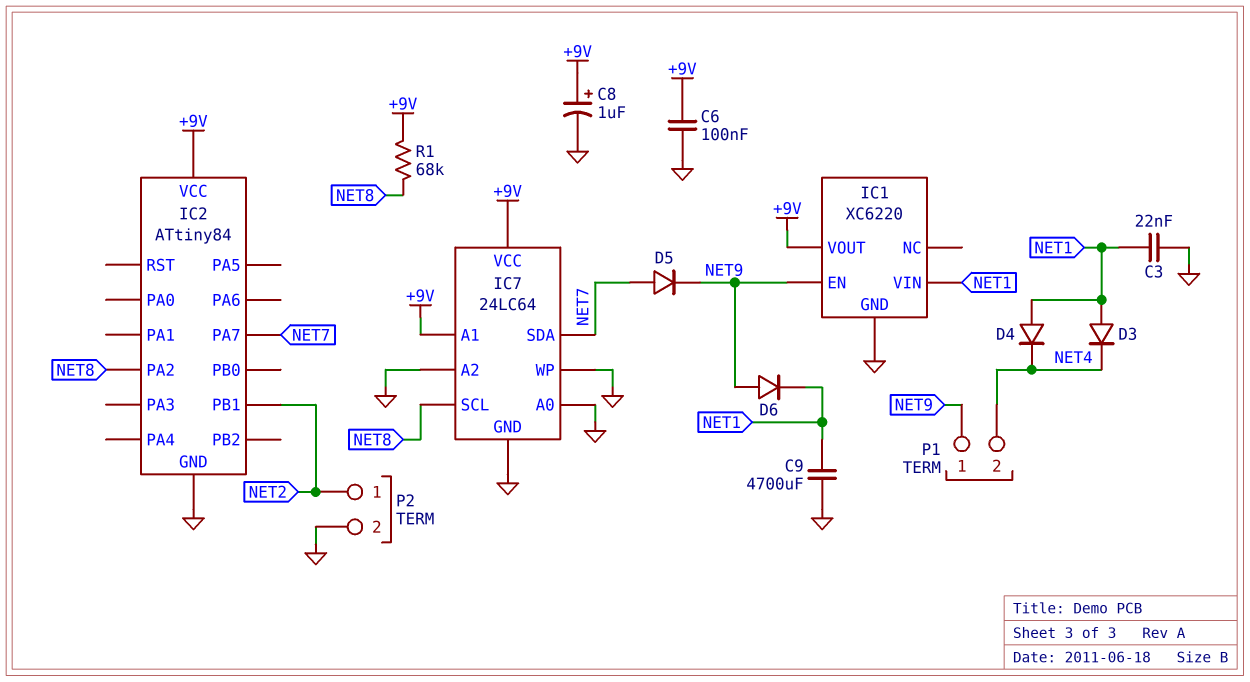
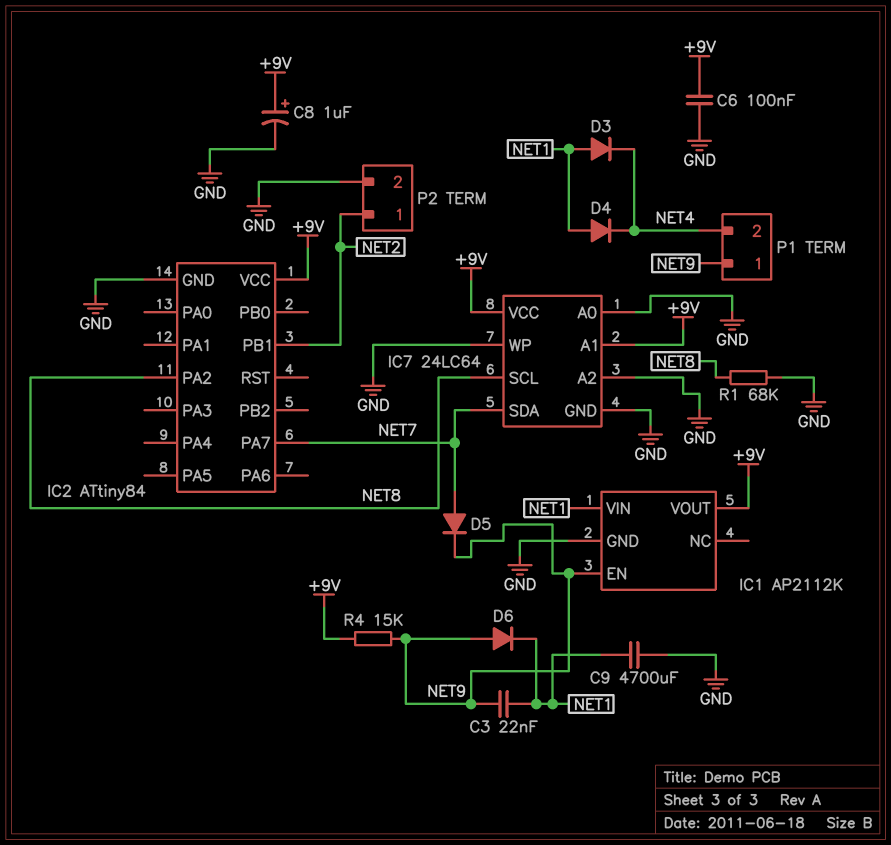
C3: 22nF (GND, NET1) -> 22nF (NET1, NET9)
IC1: XC6220 -> AP2112K
R1: 68k (+9V, NET8) -> 68k (GND, NET8)
R4: none -> 15k (+9V, NET9)

